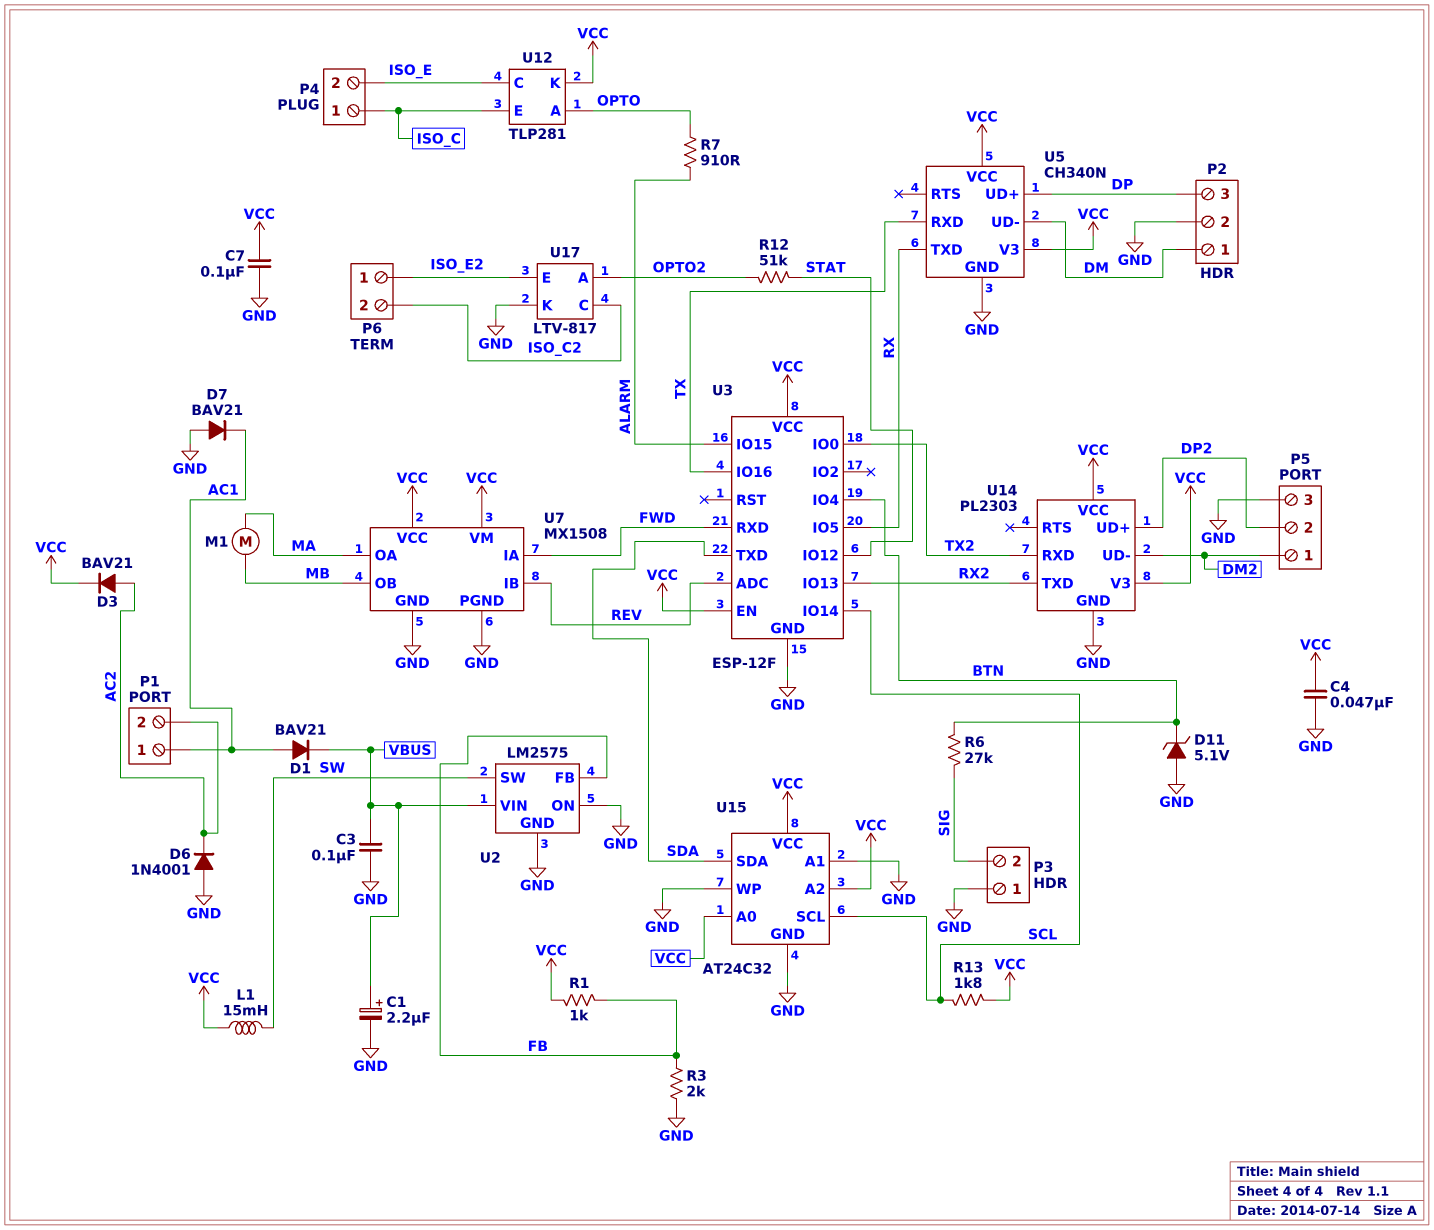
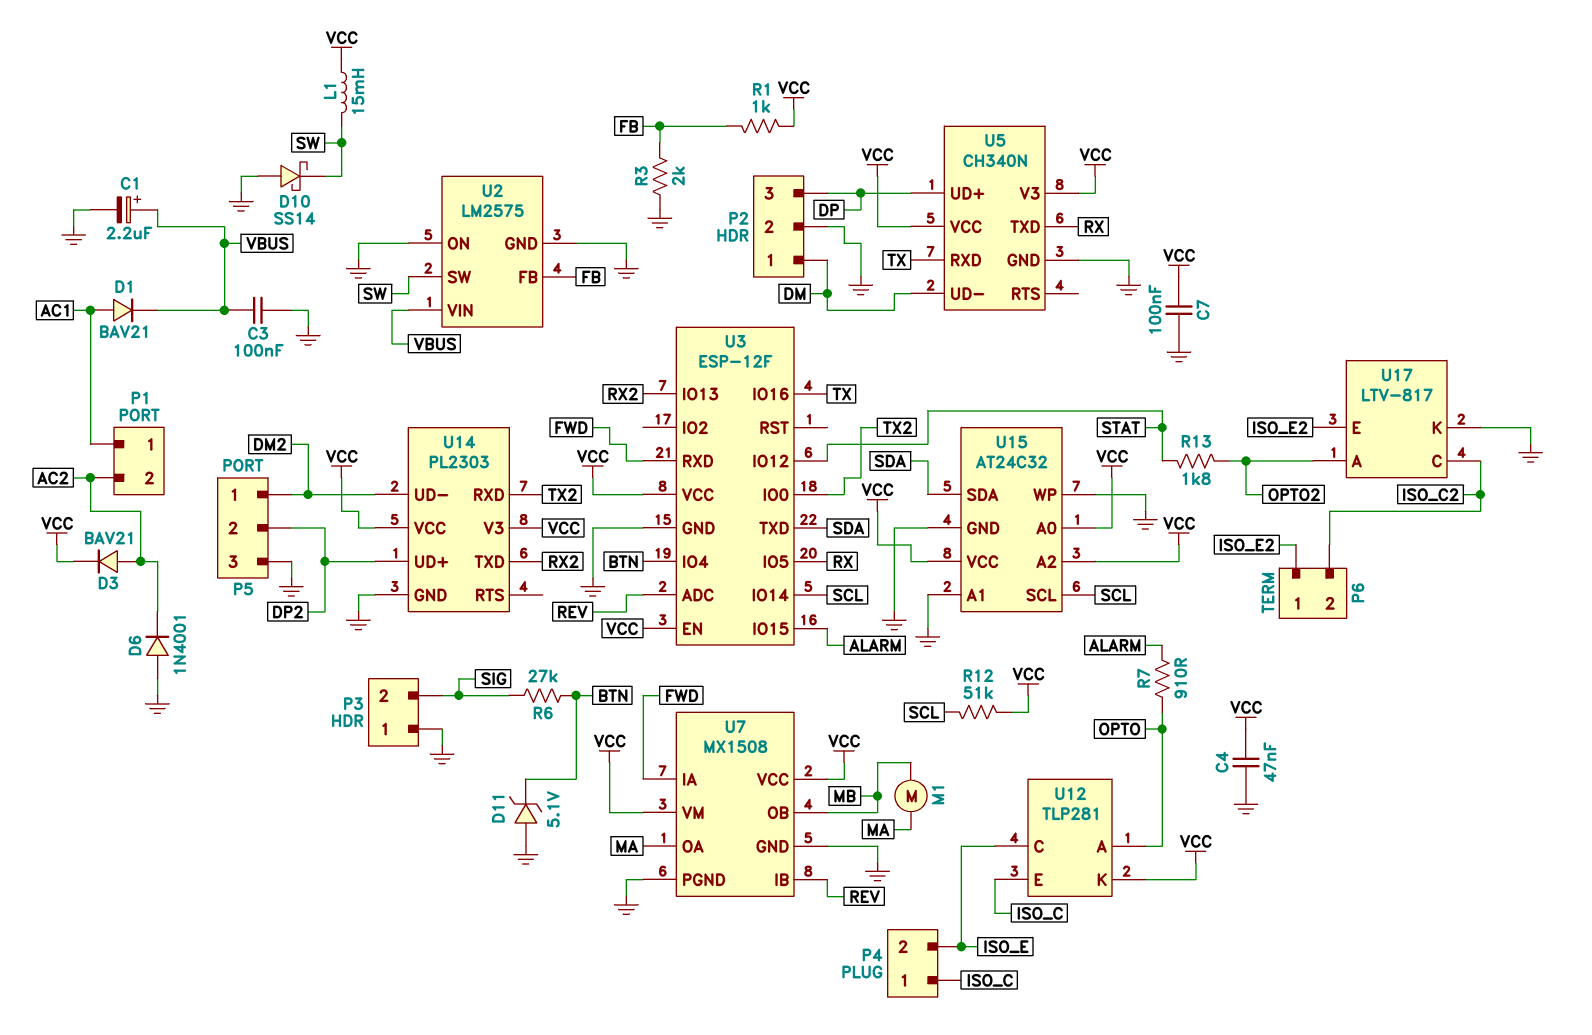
D7: diode BAV21 (A GND, K AC1) -> none
D10: none -> schottky SS14 (A GND, K SW)
R12: 51k (OPTO2, STAT) -> 51k (SCL, VCC)
R13: 1.8k (SCL, VCC) -> 1.8k (OPTO2, STAT)

